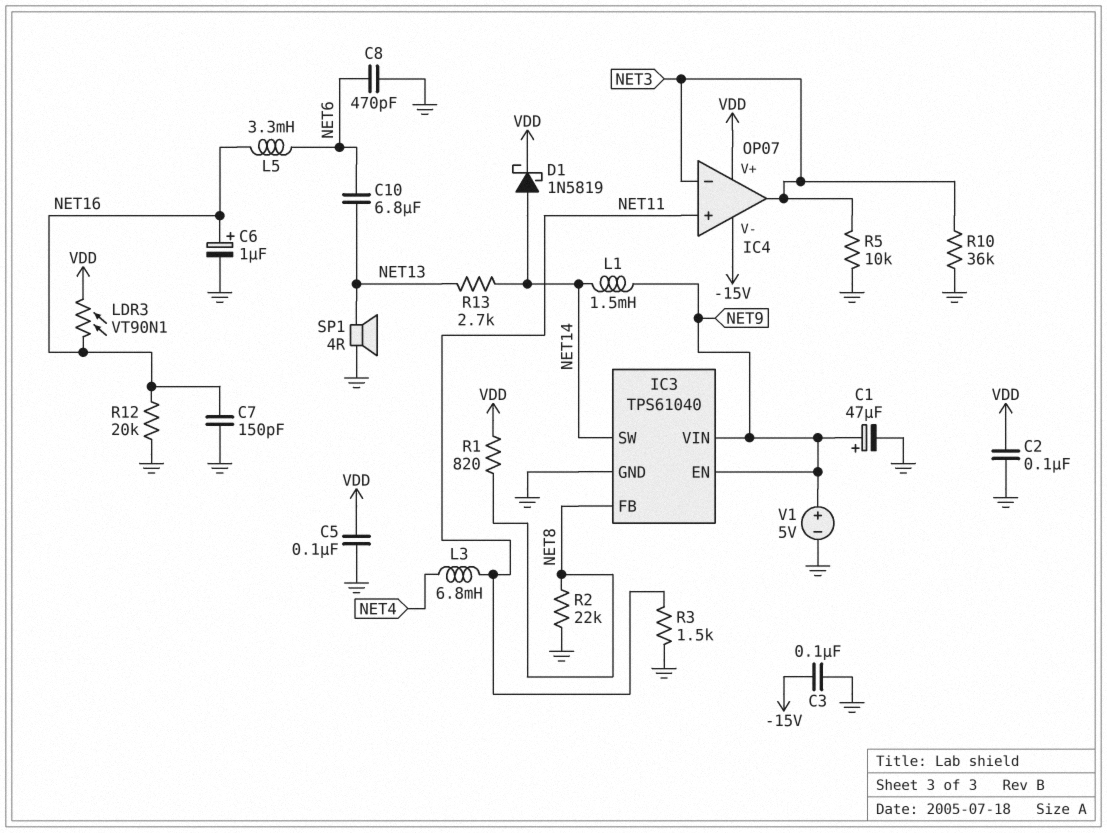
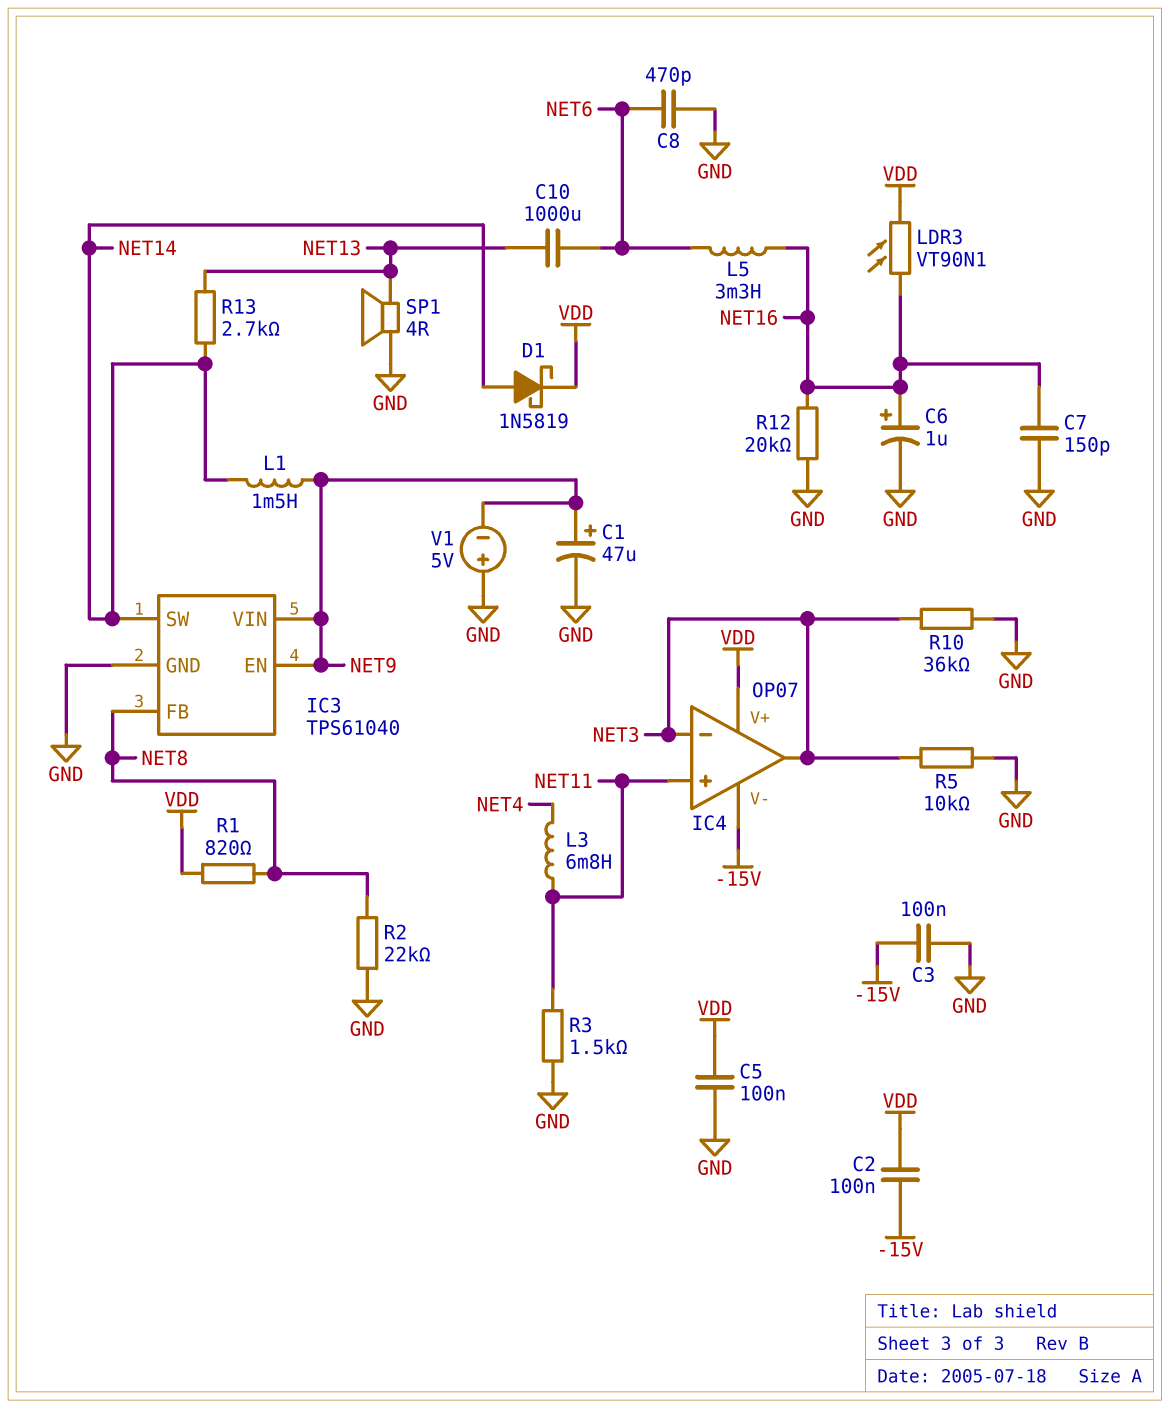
C2: 100nF (GND, VDD) -> 100nF (-15V, VDD)
C10: 6.8uF (NET6, NET13) -> 1000uF (NET6, NET13)
V1: 5V (plus NET9, minus GND) -> 5V (plus GND, minus NET9)

